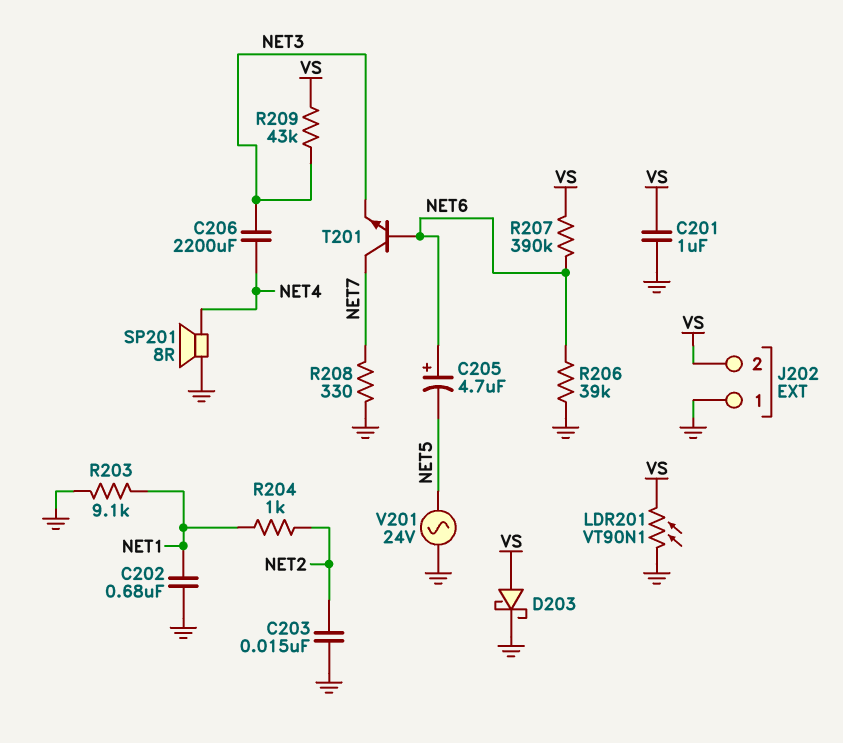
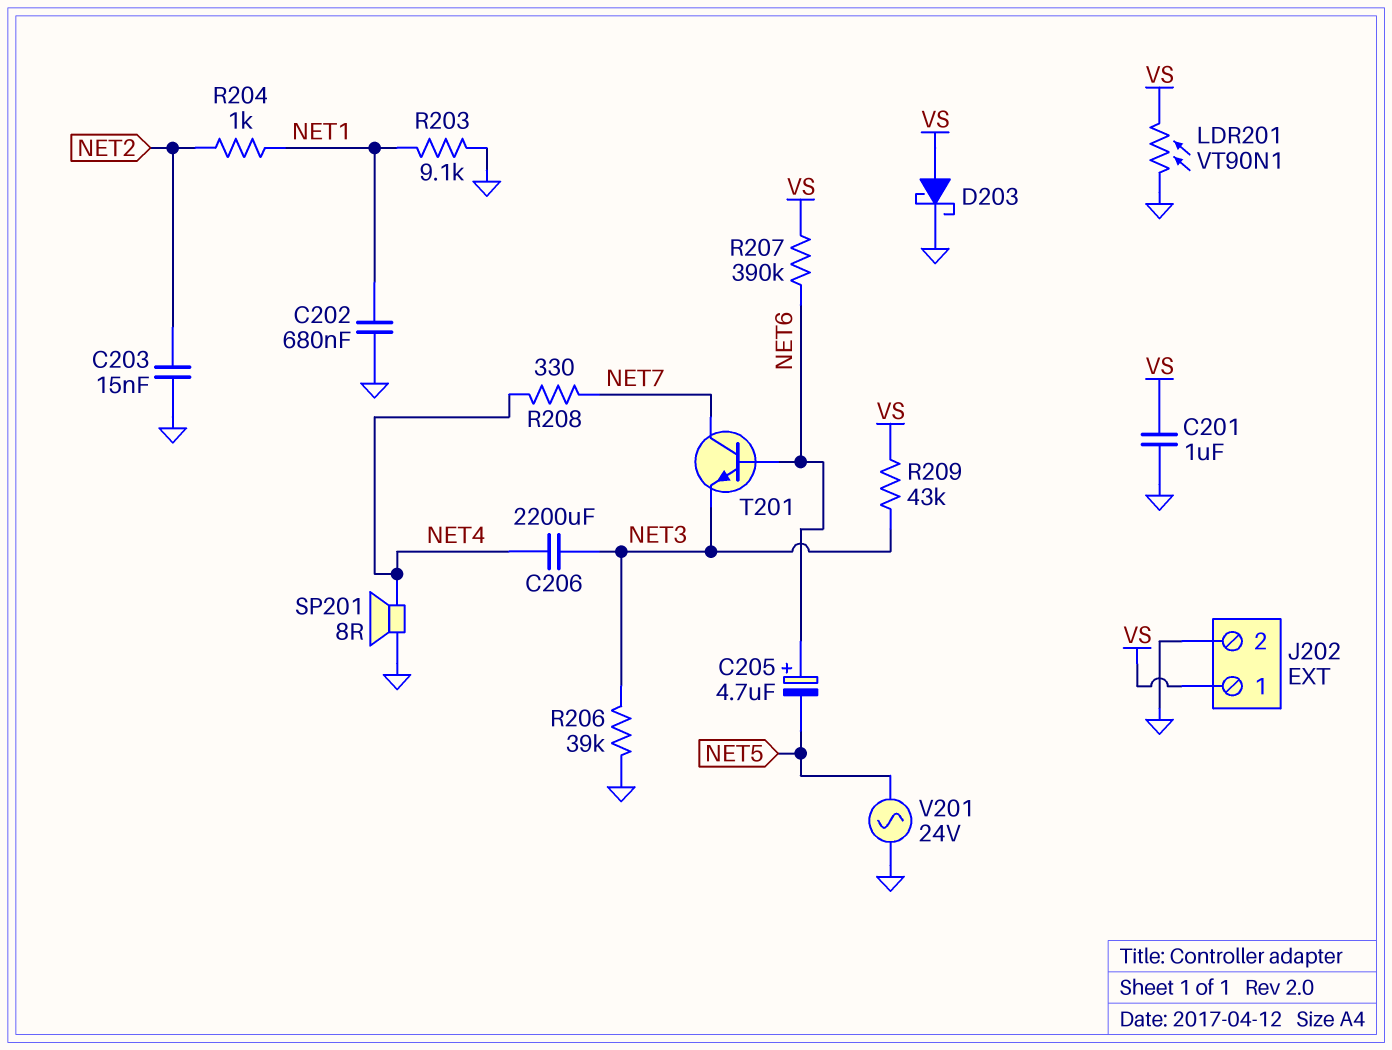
J202 pin 1: GND -> VS
J202 pin 2: VS -> GND
R206: 39k (GND, NET6) -> 39k (GND, NET3)
R208: 330 (GND, NET7) -> 330 (NET4, NET7)

